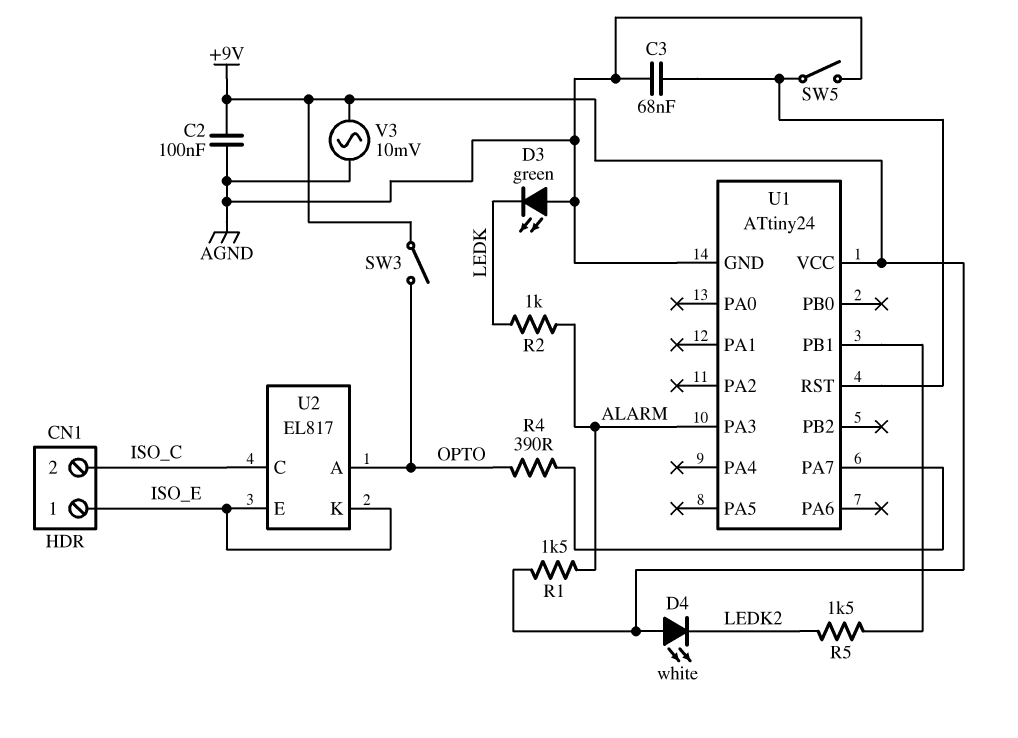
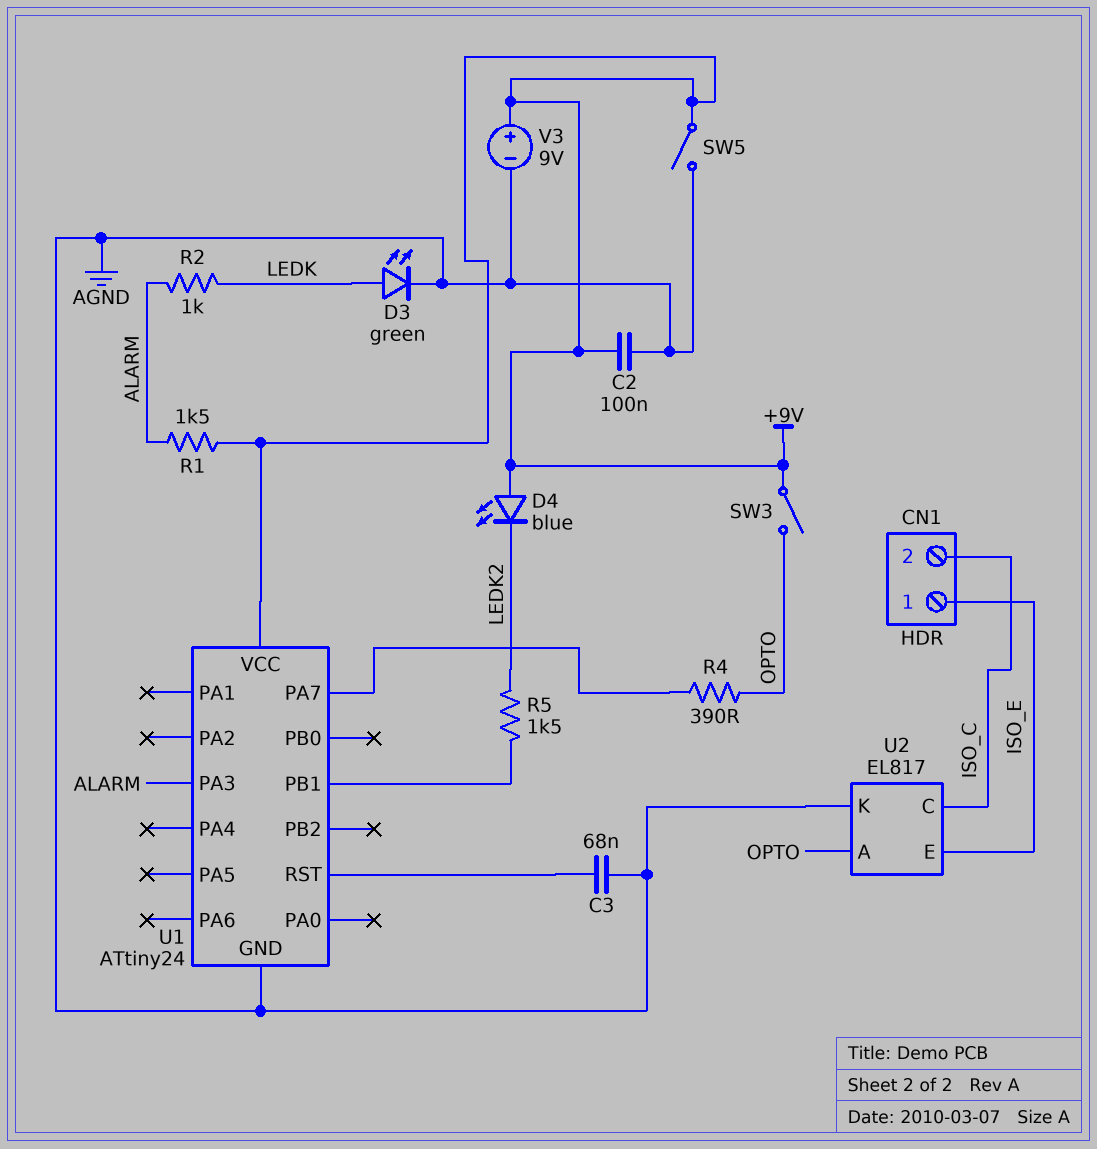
D3: LED green (A AGND, K LEDK) -> LED green (A LEDK, K AGND)
D4: LED white (A +9V, K LEDK2) -> LED blue (A +9V, K LEDK2)
SW5: switch (AGND, U1/RST) -> switch (+9V, AGND)
U2 pin K: ISO_E -> AGND
V3: AC 10mV (+9V, AGND) -> 9V (plus +9V, minus AGND)

